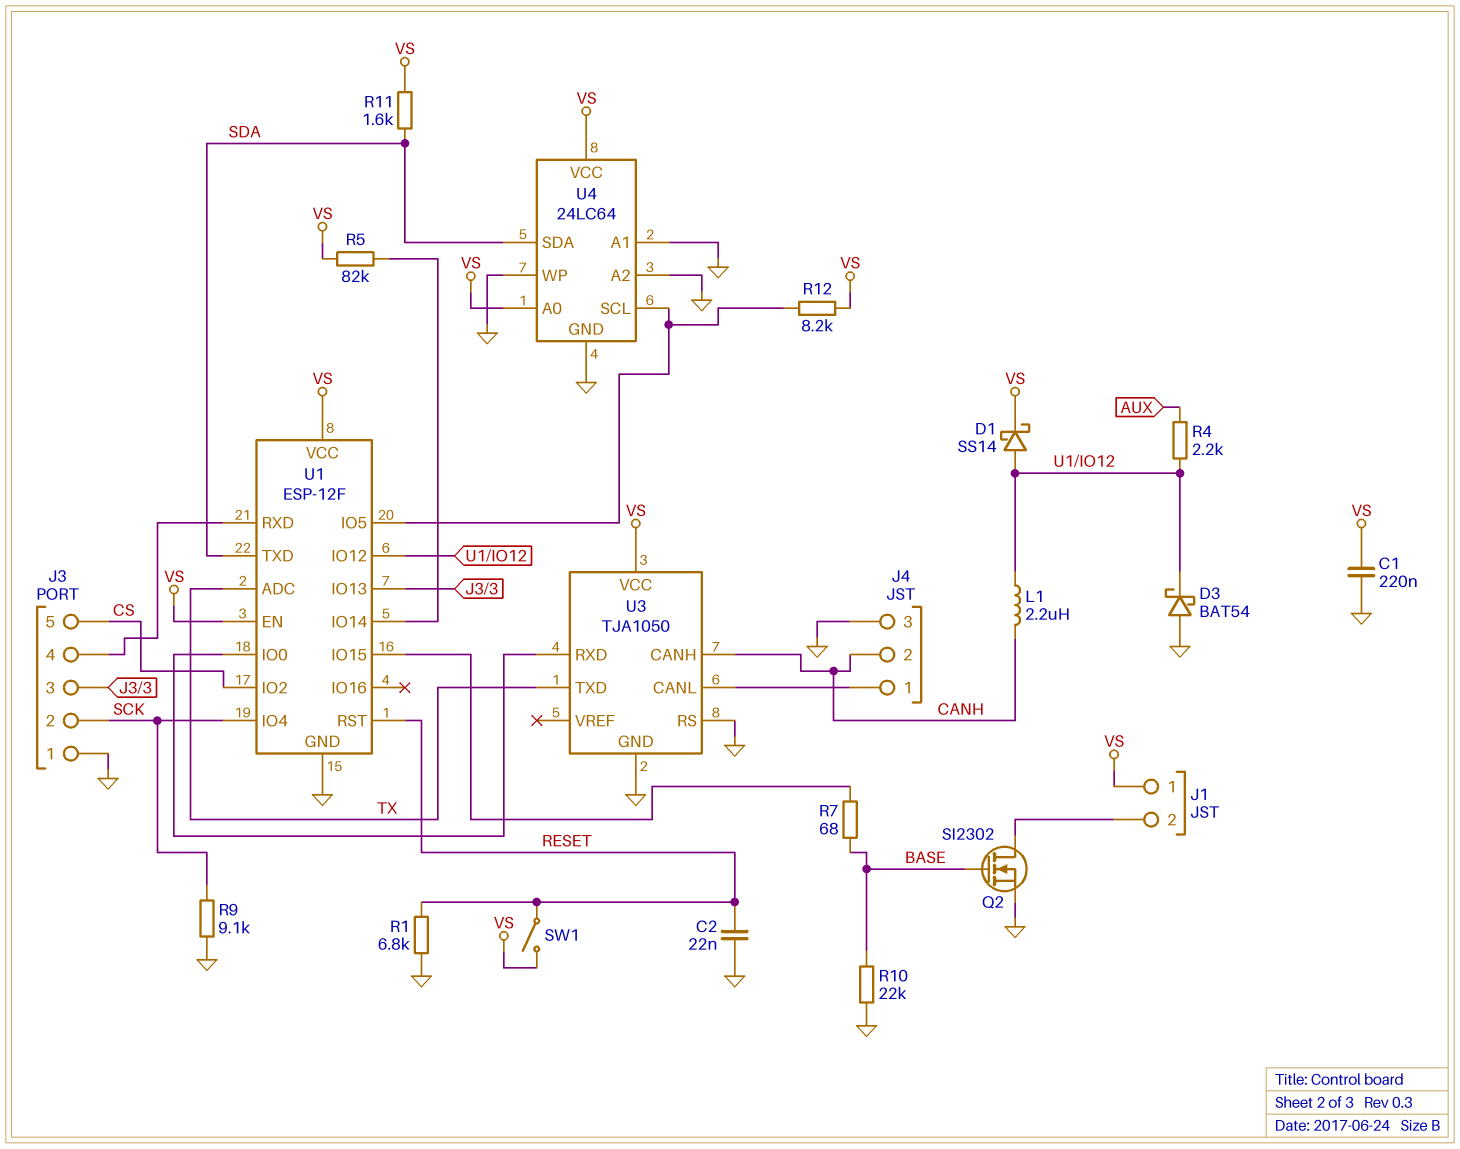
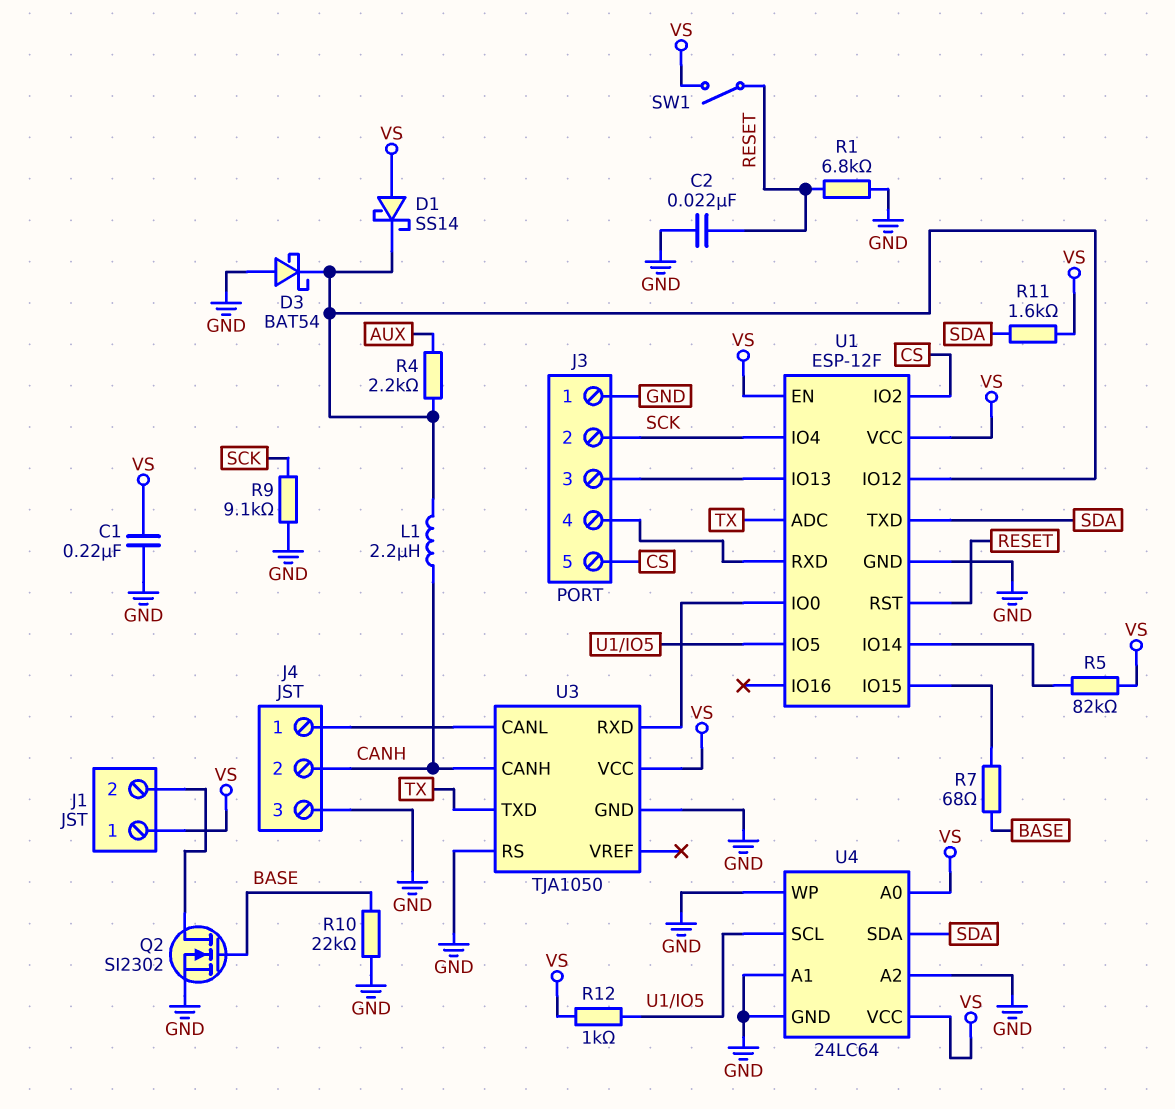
D1: schottky SS14 (A U1/IO12, K VS) -> schottky SS14 (A VS, K U1/IO12)
R12: 8.2k (U1/IO5, VS) -> 1k (U1/IO5, VS)

